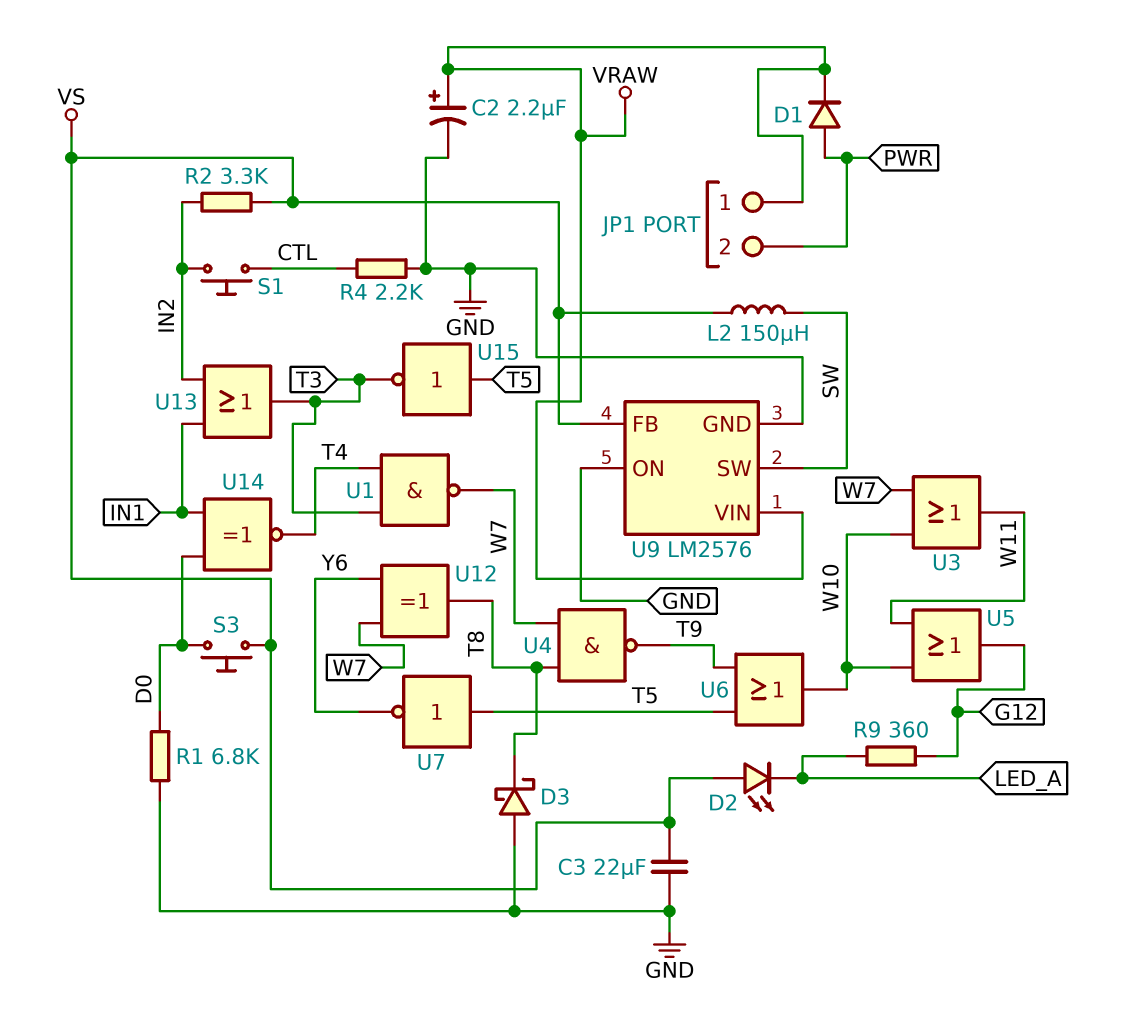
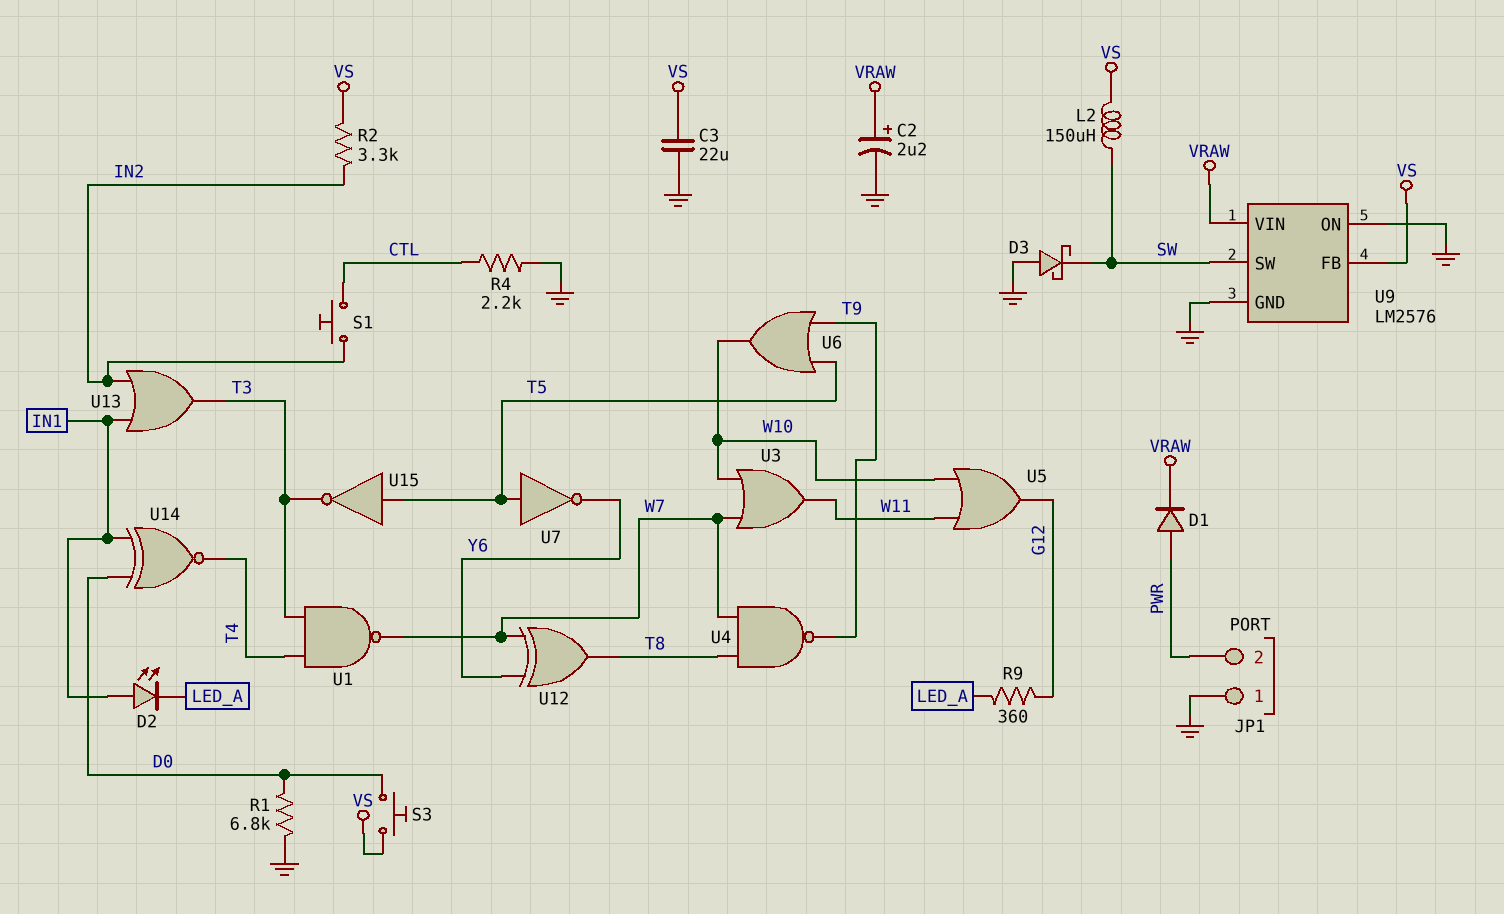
D2: LED (A VS, K LED_A) -> LED (A IN1, K LED_A)
D3: schottky (A GND, K T8) -> schottky (A GND, K SW)
JP1 pin 1: VRAW -> GND

